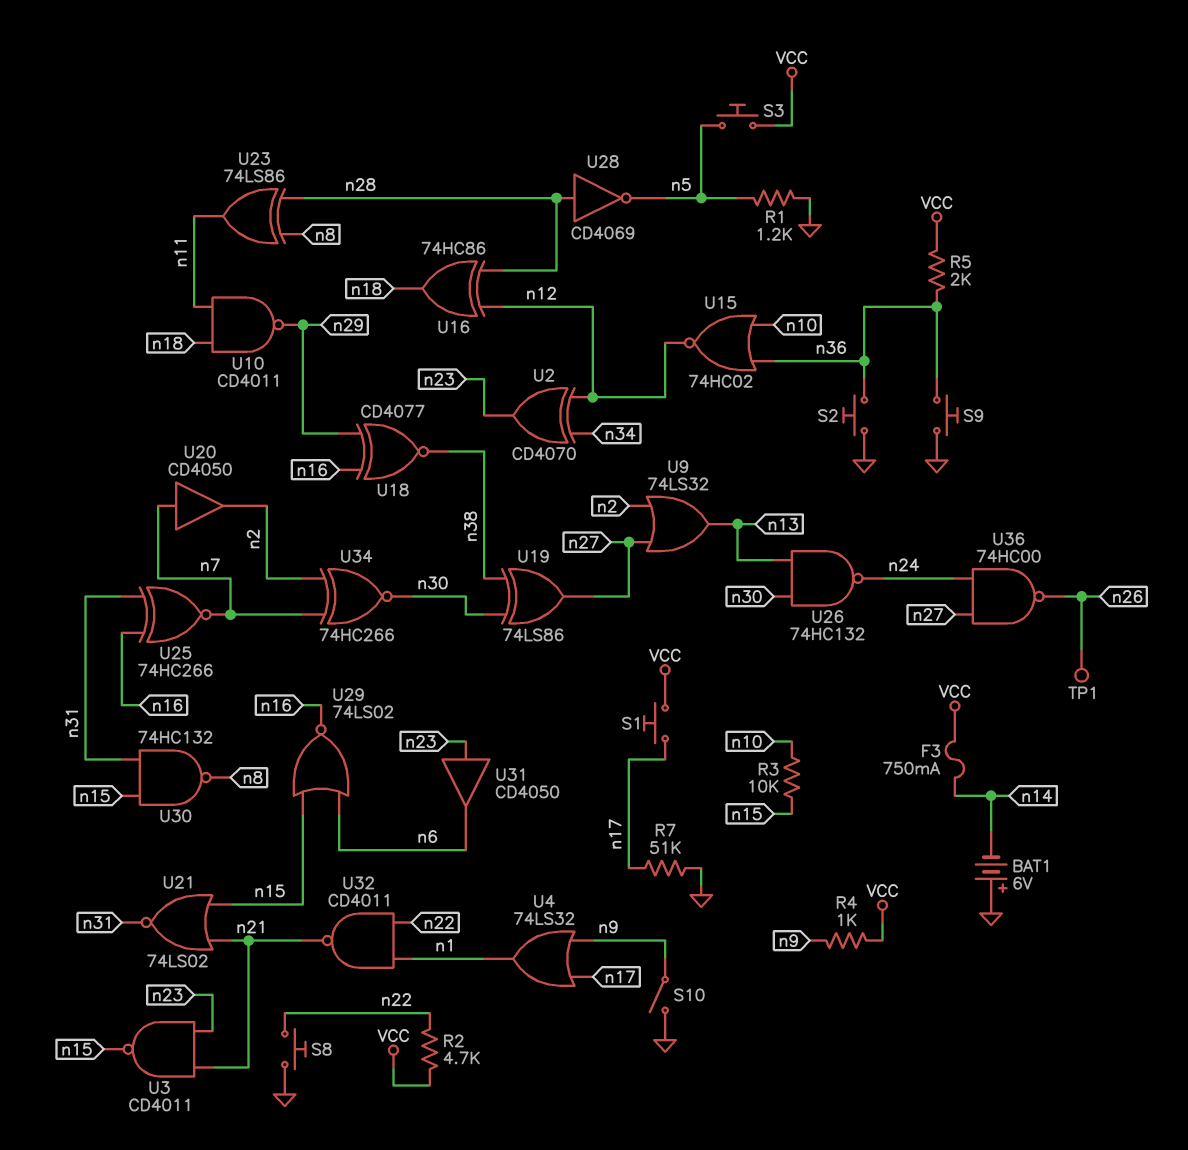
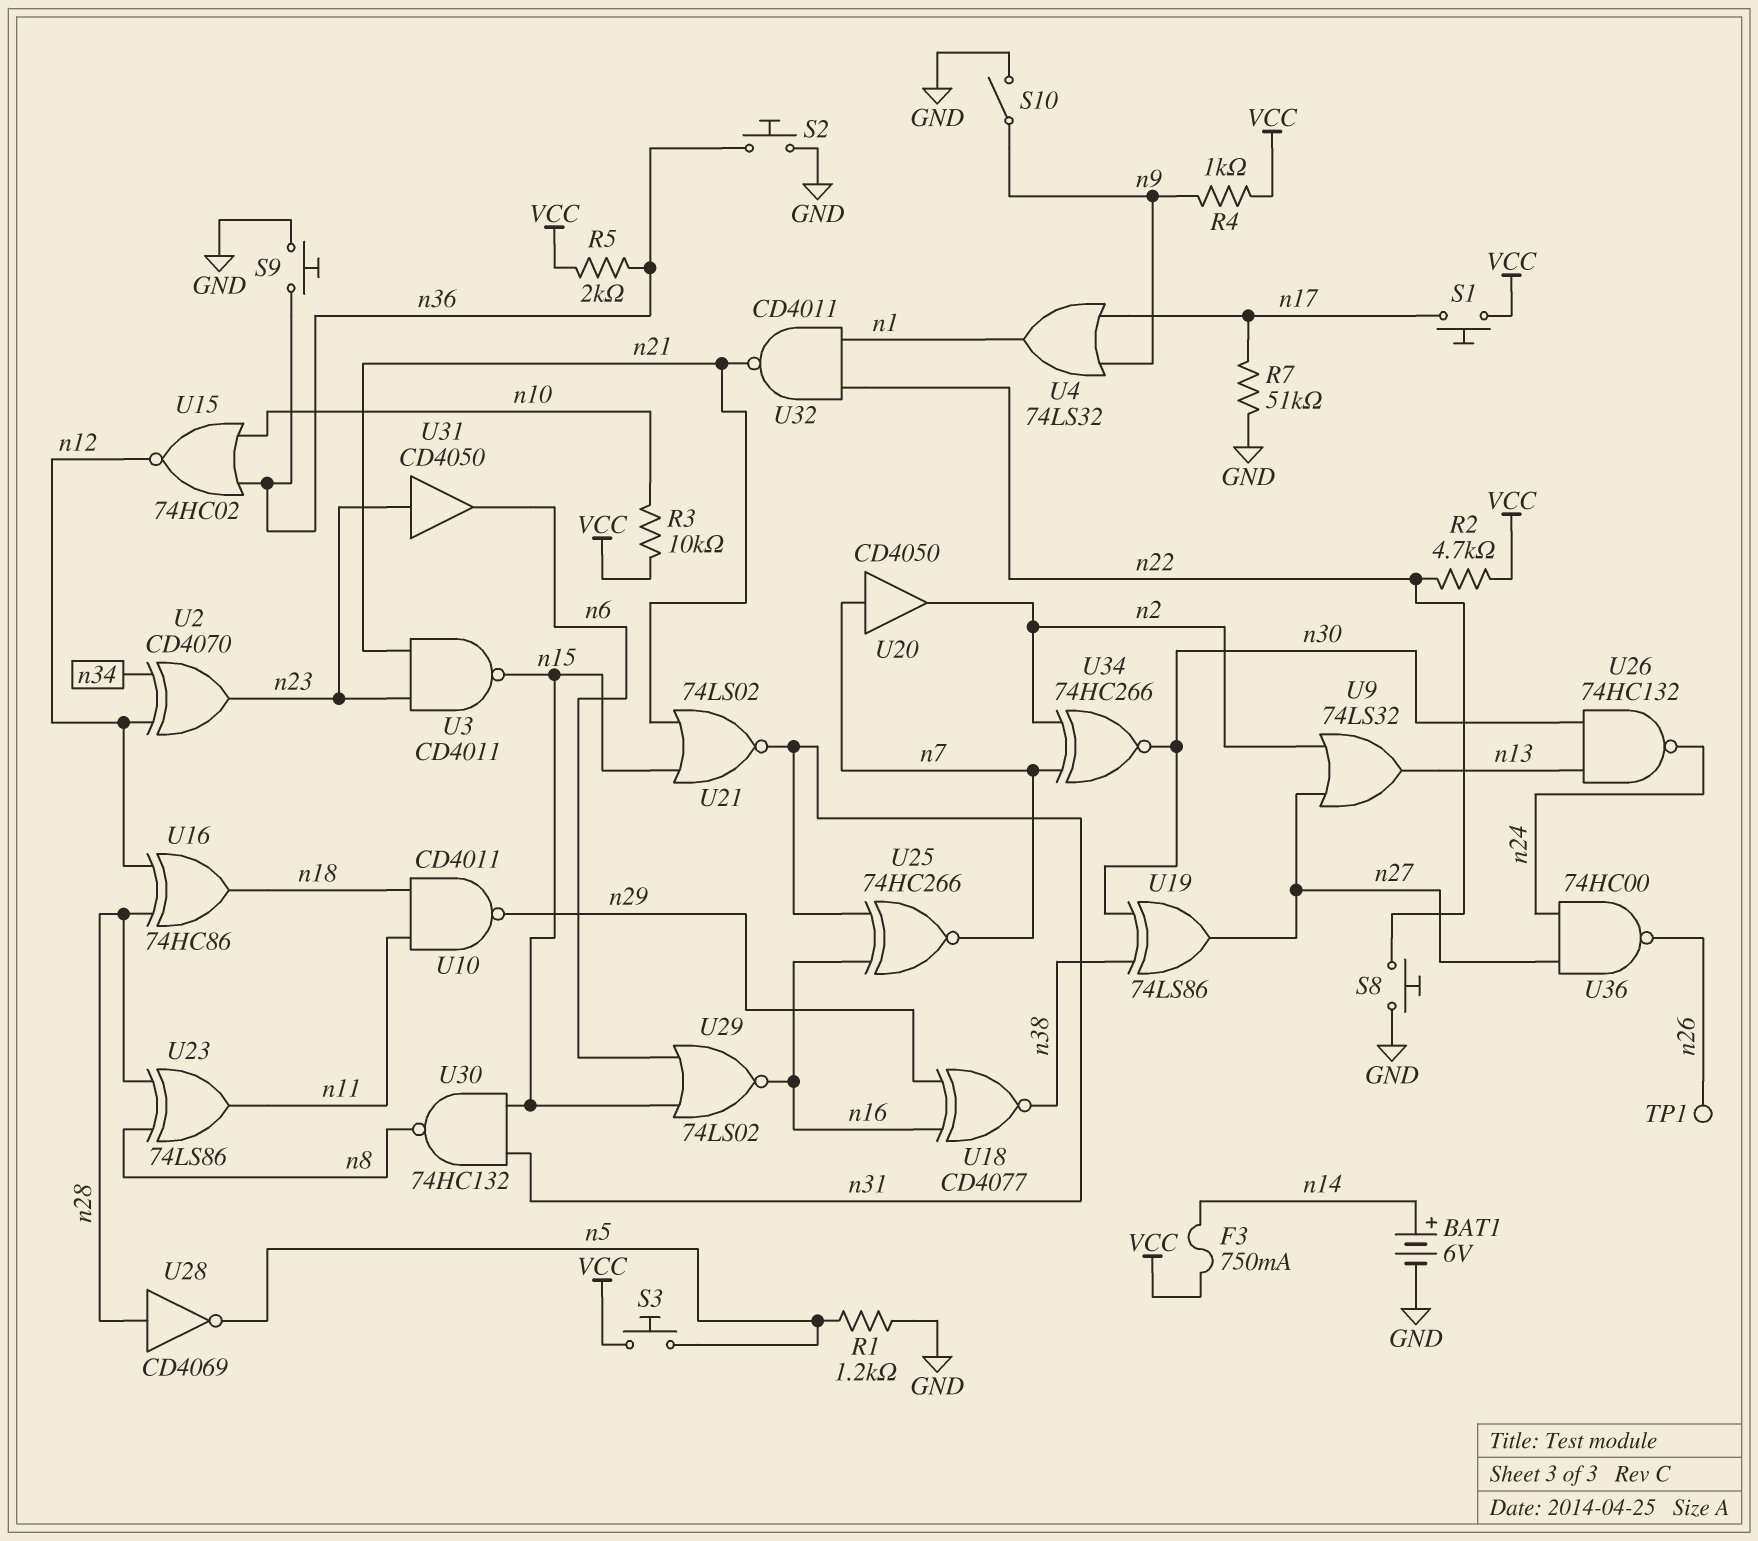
BAT1: 6V (plus GND, minus n14) -> 6V (plus n14, minus GND)
R3: 10k (n10, n15) -> 10k (VCC, n10)

